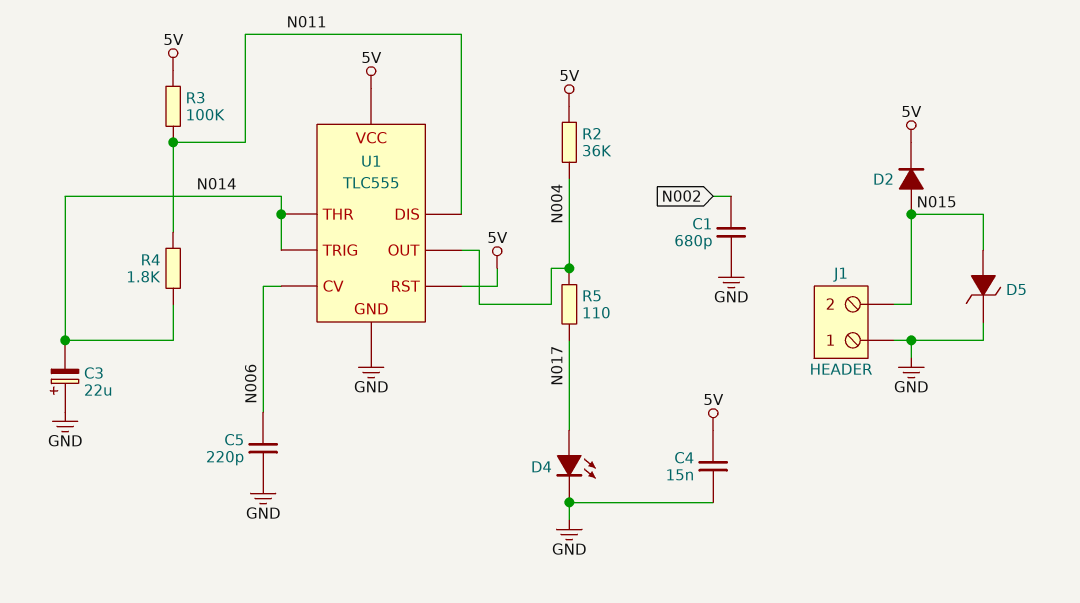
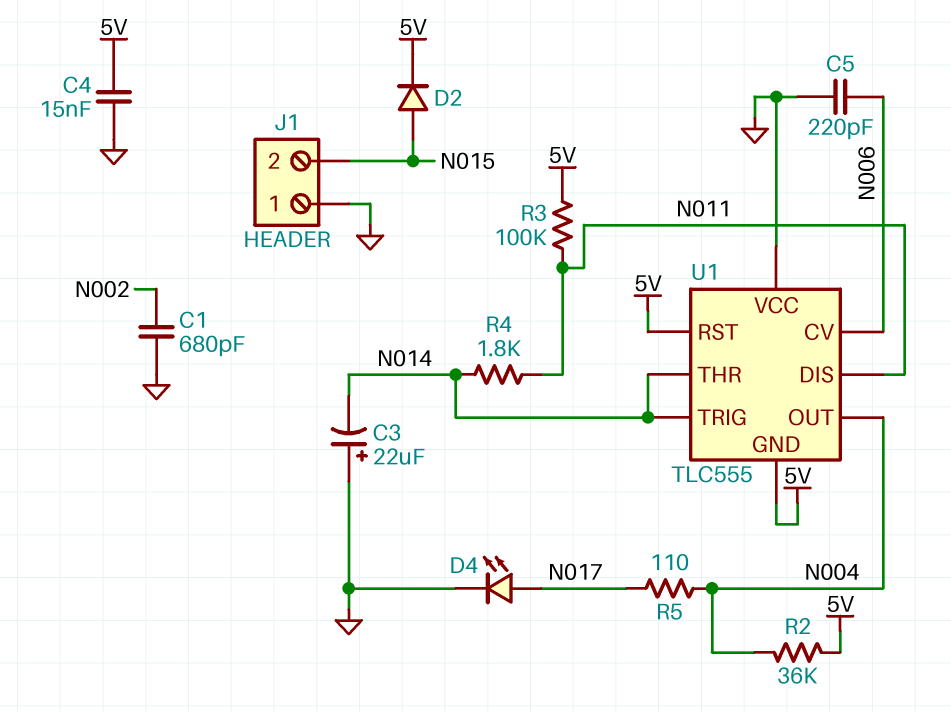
D5: zener (A N015, K GND) -> none
U1 pin GND: GND -> 5V
U1 pin VCC: 5V -> GND

